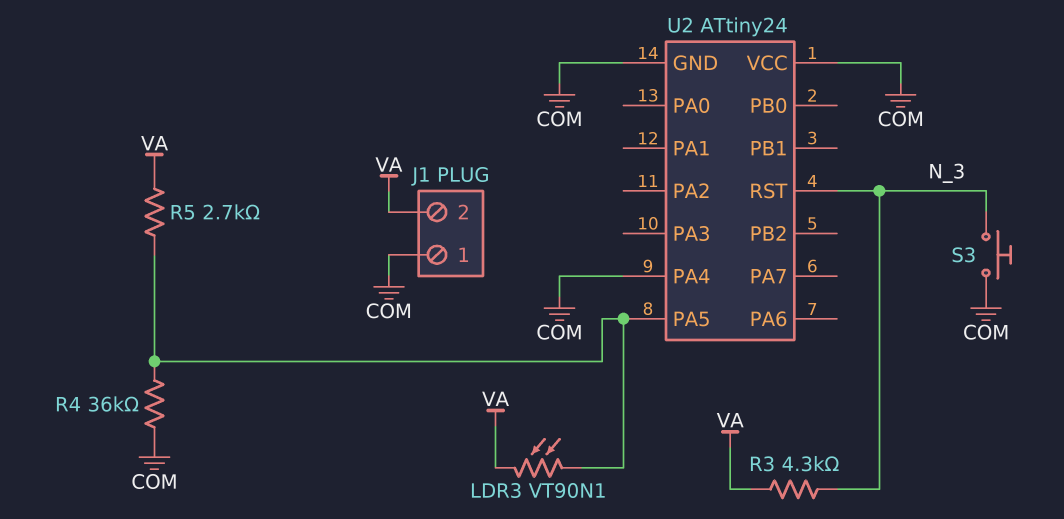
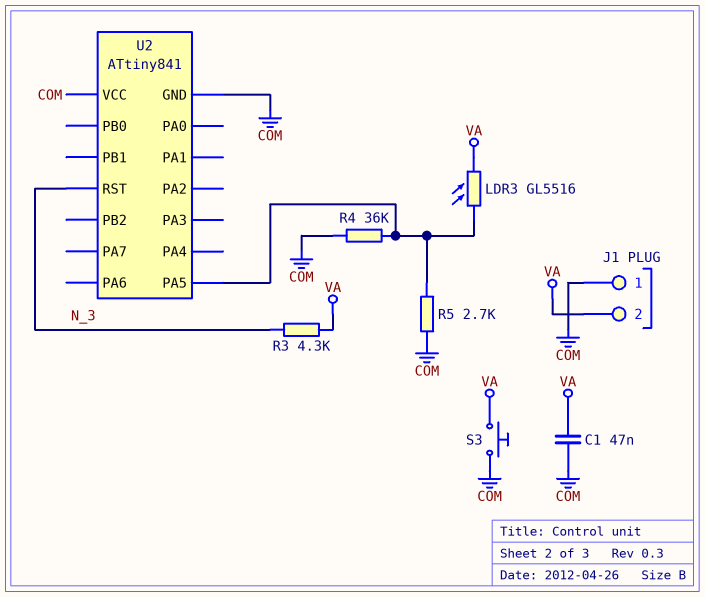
C1: none -> 47nF (COM, VA)
LDR3: VT90N1 (U2/PA5, VA) -> GL5516 (U2/PA5, VA)
R5: 2.7k (U2/PA5, VA) -> 2.7k (COM, U2/PA5)
S3: button (COM, N_3) -> button (COM, VA)
U2: ATtiny24 -> ATtiny841
U2 pin PA4: COM -> none

